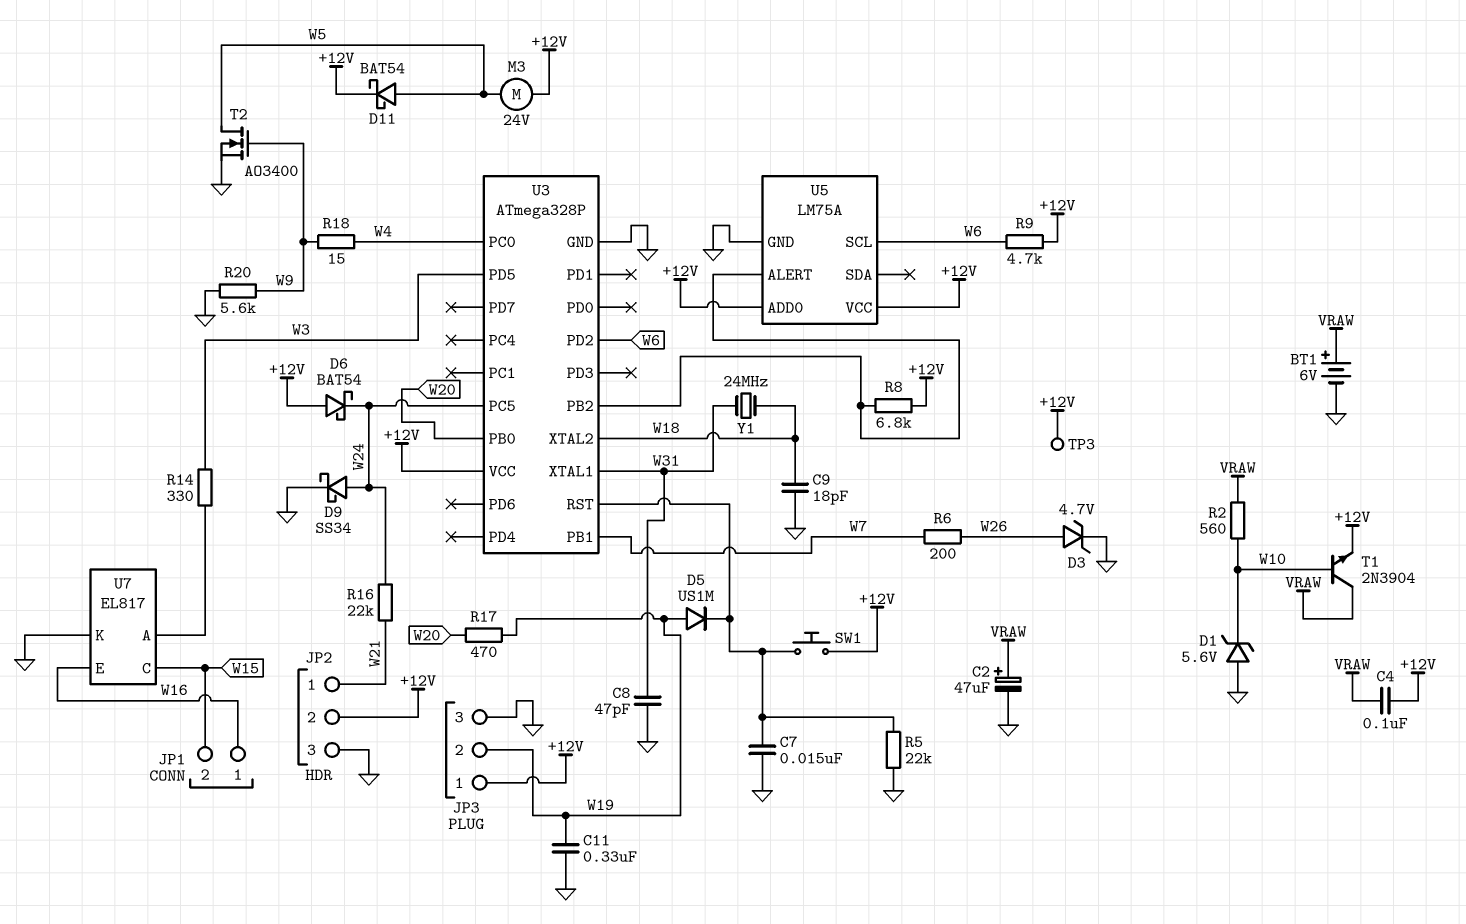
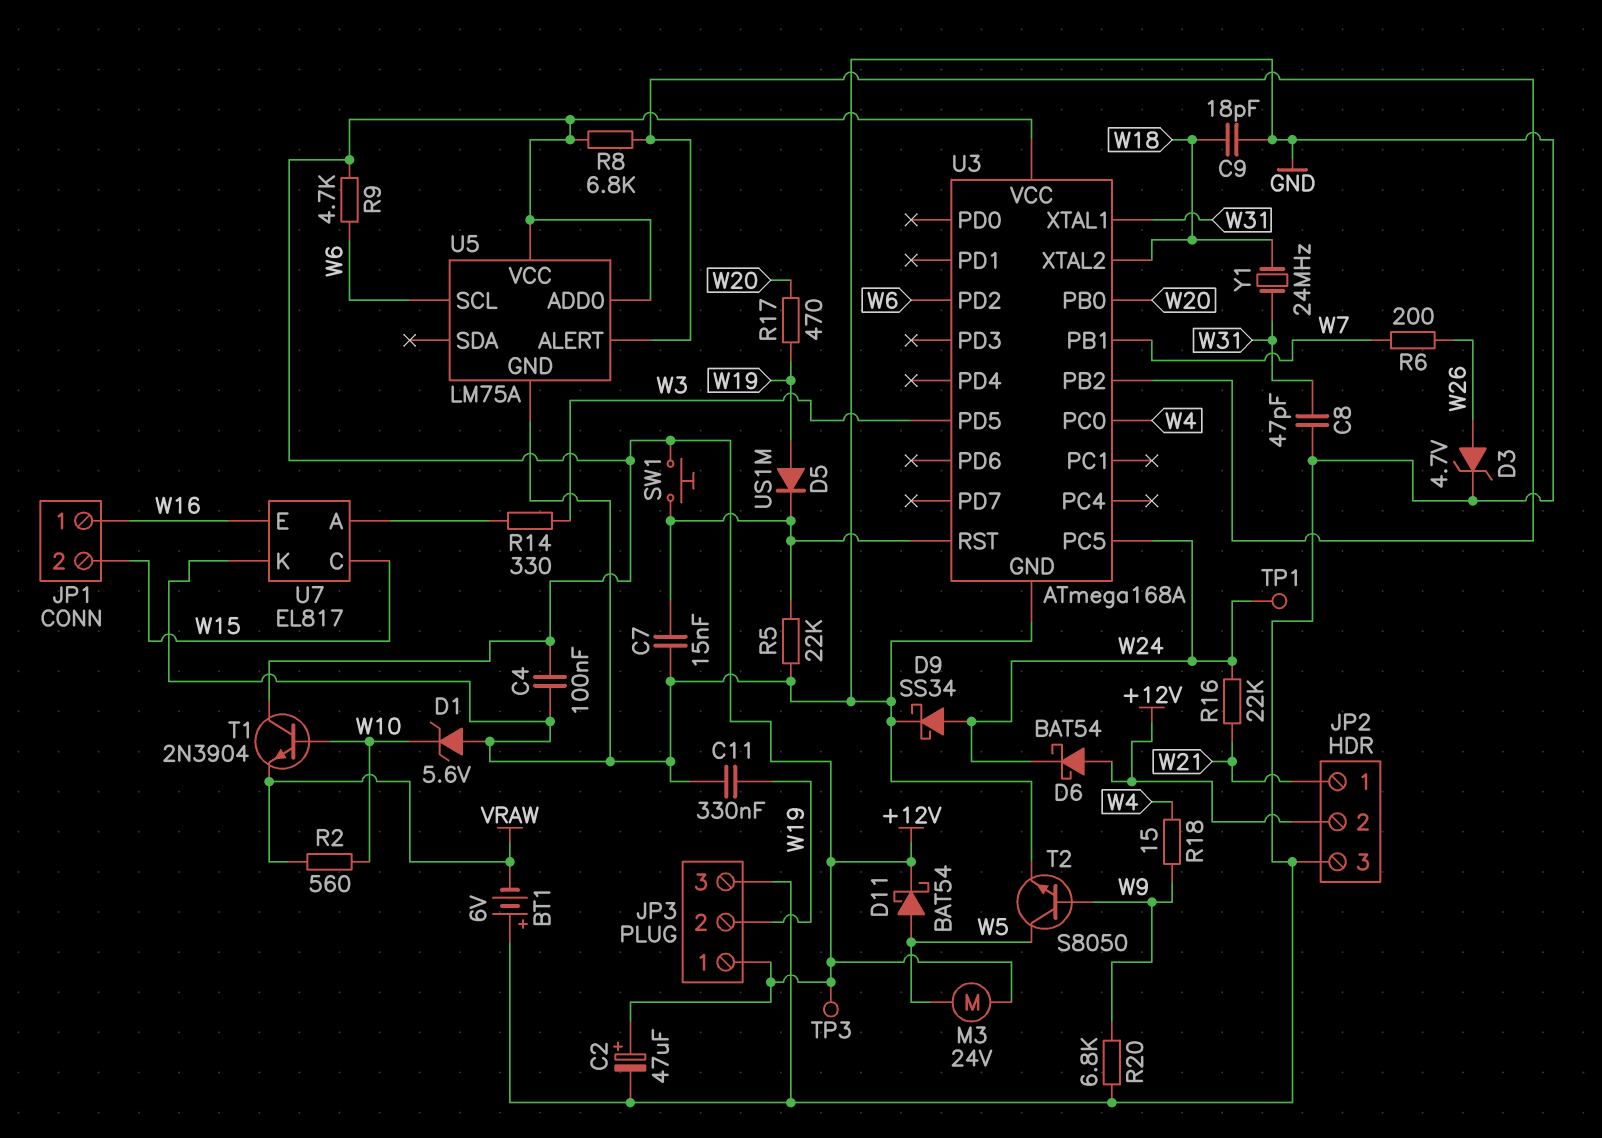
BT1: 6V (plus VRAW, minus GND) -> 6V (plus GND, minus VRAW)
C2: 47uF (plus VRAW, minus GND) -> 47uF (plus +12V, minus GND)
C4: 100nF (+12V, VRAW) -> 100nF (+12V, GND)
R20: 5.6k (GND, W9) -> 6.8k (GND, W9)
T1: NPN 2N3904 (B W10, C VRAW, E +12V) -> NPN 2N3904 (B W10, C +12V, E VRAW)
T2: NMOS AO3400 (G W9, D W5, S GND) -> NPN S8050 (B W9, C W5, E GND)
TP1: none -> test point (W24)
U3: ATmega328P -> ATmega168A

